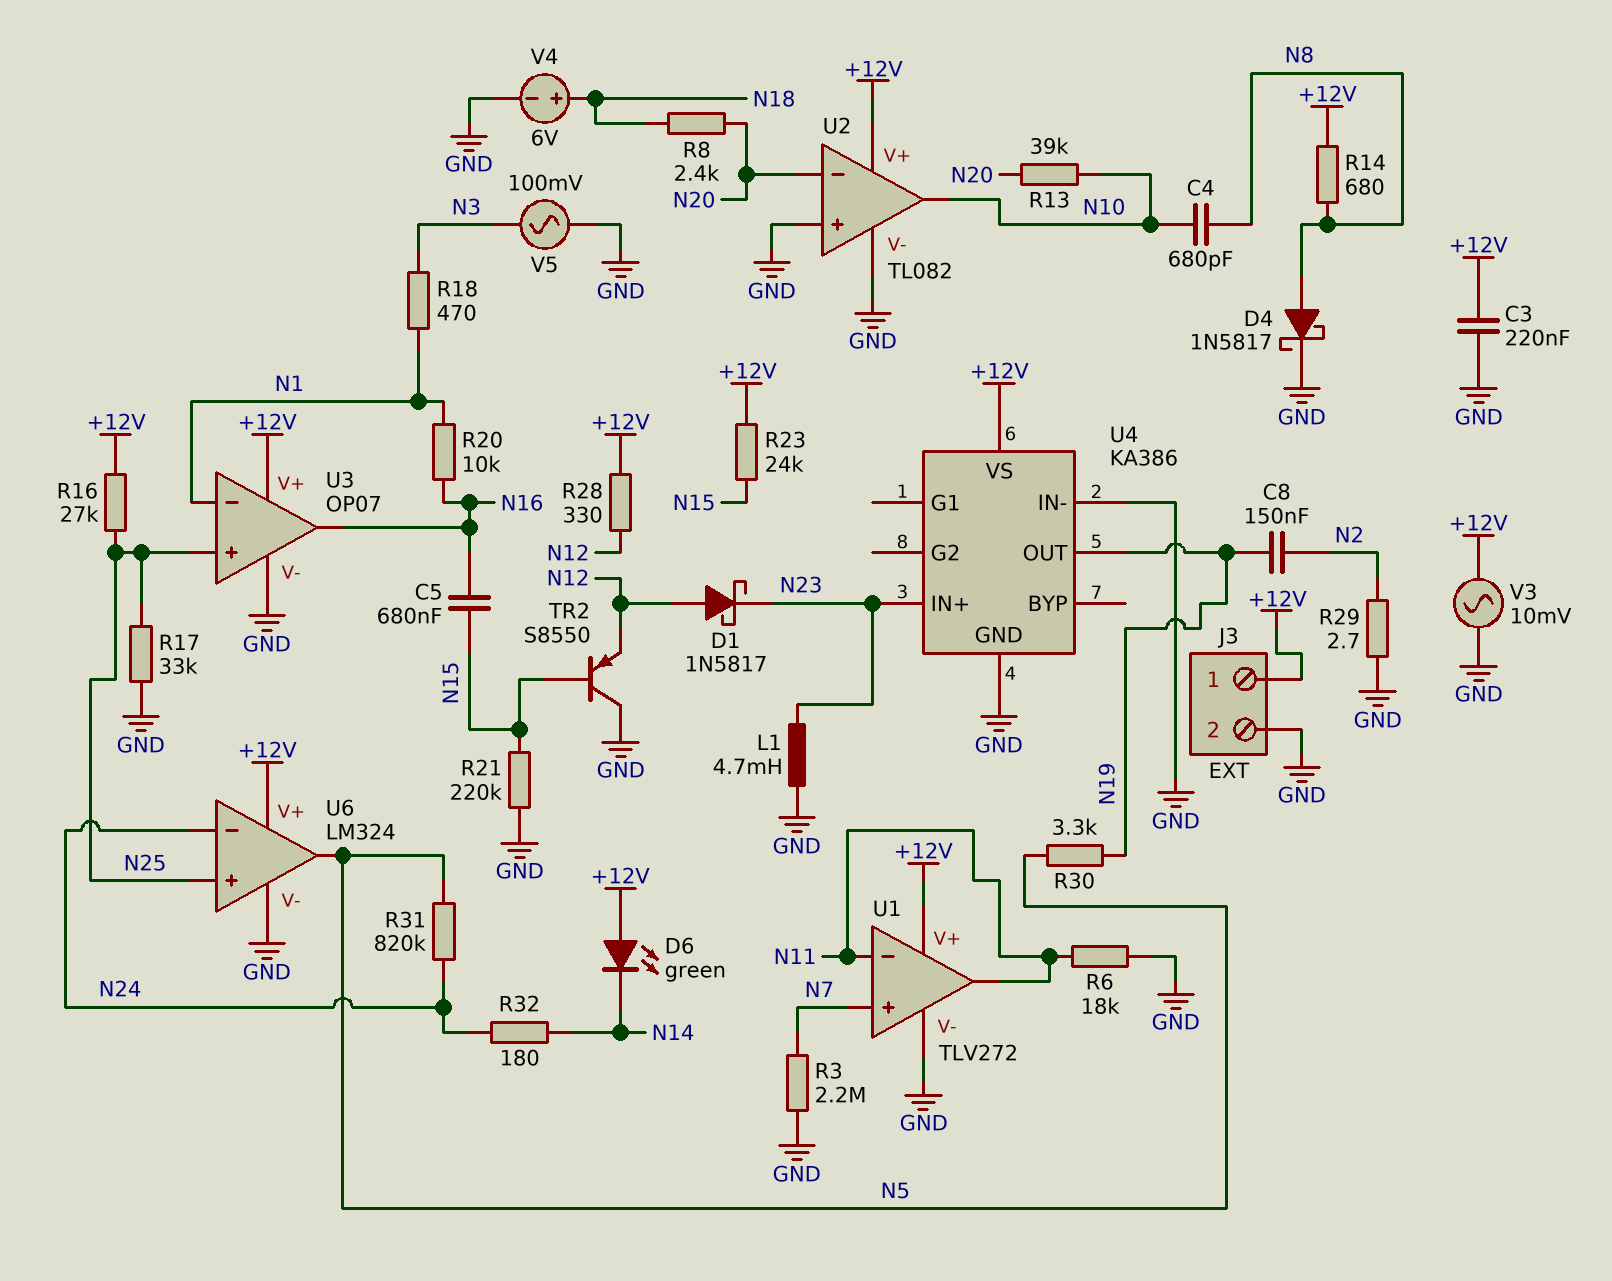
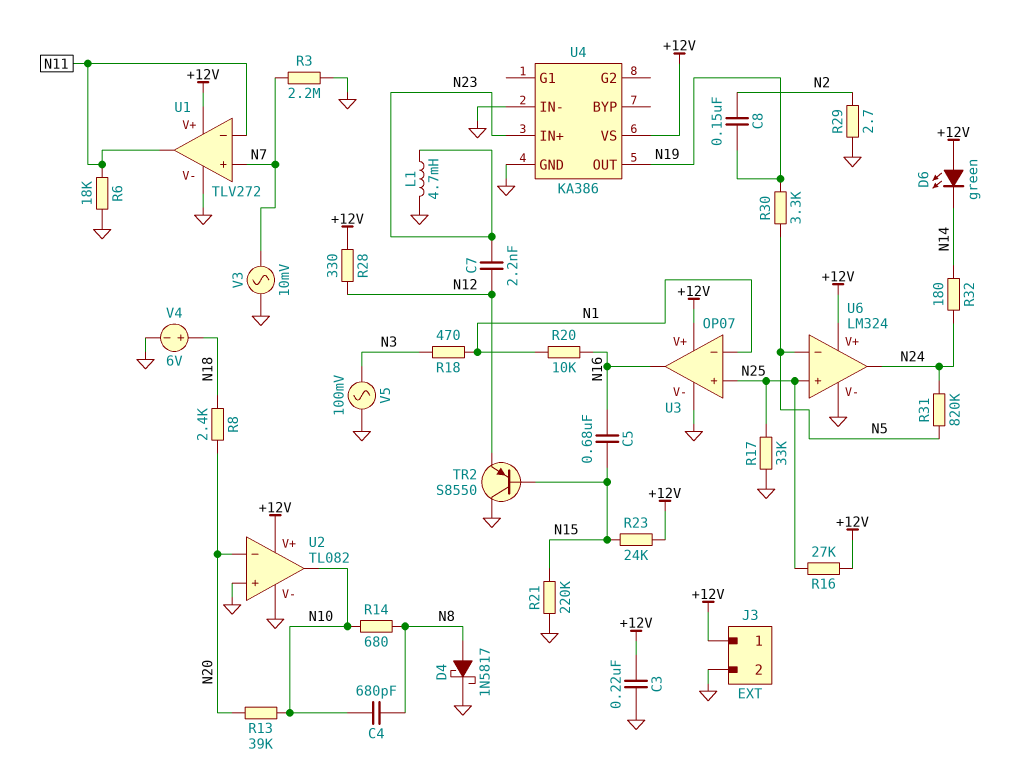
C7: none -> 2.2nF (N12, N23)
D1: schottky 1N5817 (A N12, K N23) -> none
R14: 680 (+12V, N8) -> 680 (N8, N10)
U6 pin in-: N24 -> N5
U6 pin out: N5 -> N24
V3: AC 10mV (+12V, GND) -> AC 10mV (GND, N7)

